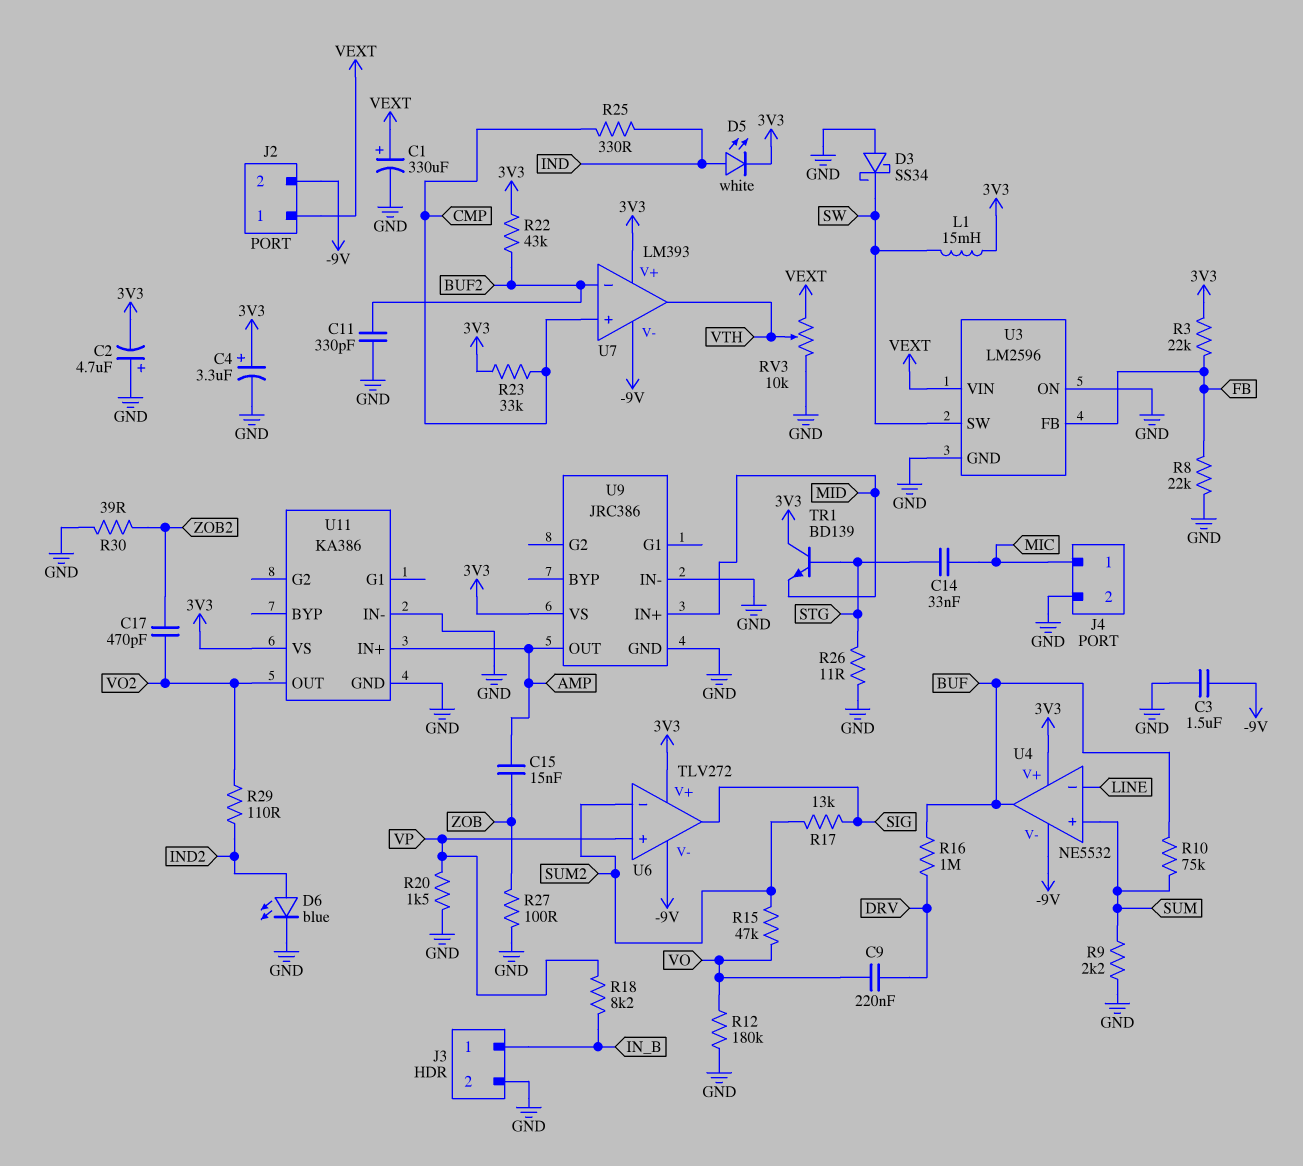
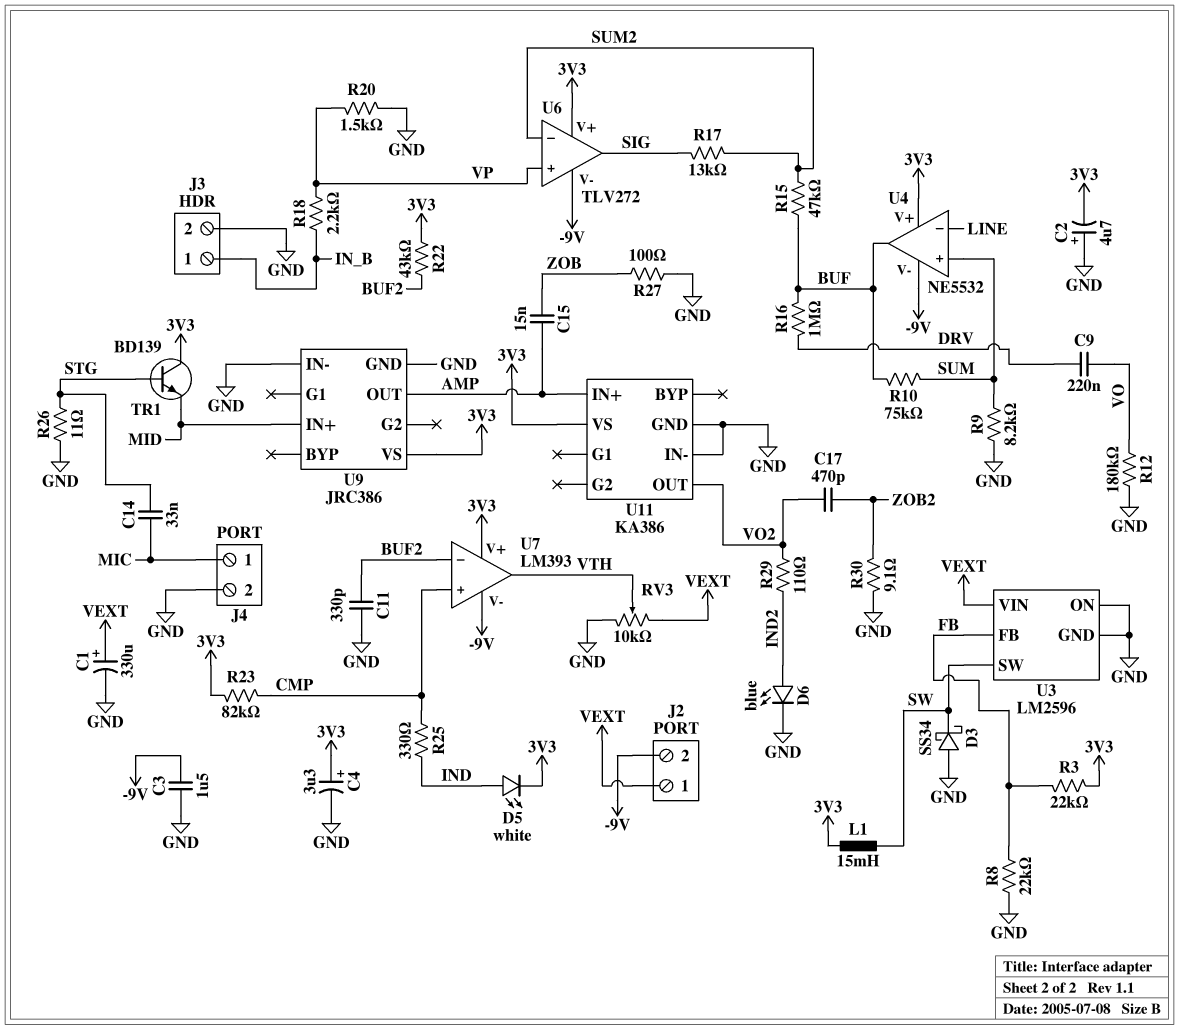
R9: 2.2k (GND, SUM) -> 8.2k (GND, SUM)
R15: 47k (SUM2, VO) -> 47k (BUF, SUM2)
R18: 8.2k (IN_B, VP) -> 2.2k (IN_B, VP)
R23: 33k (3V3, CMP) -> 82k (3V3, CMP)
R30: 39 (GND, ZOB2) -> 9.1 (GND, ZOB2)

